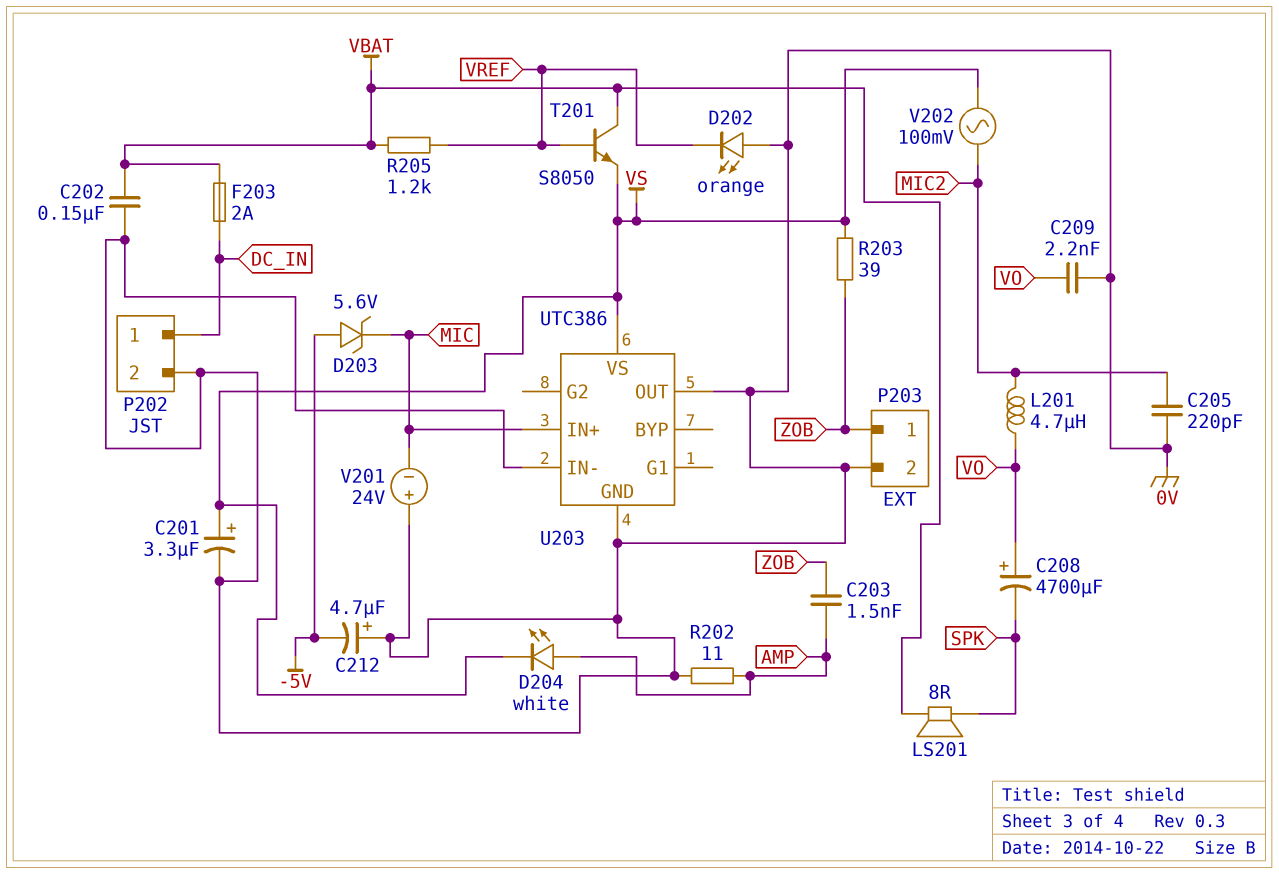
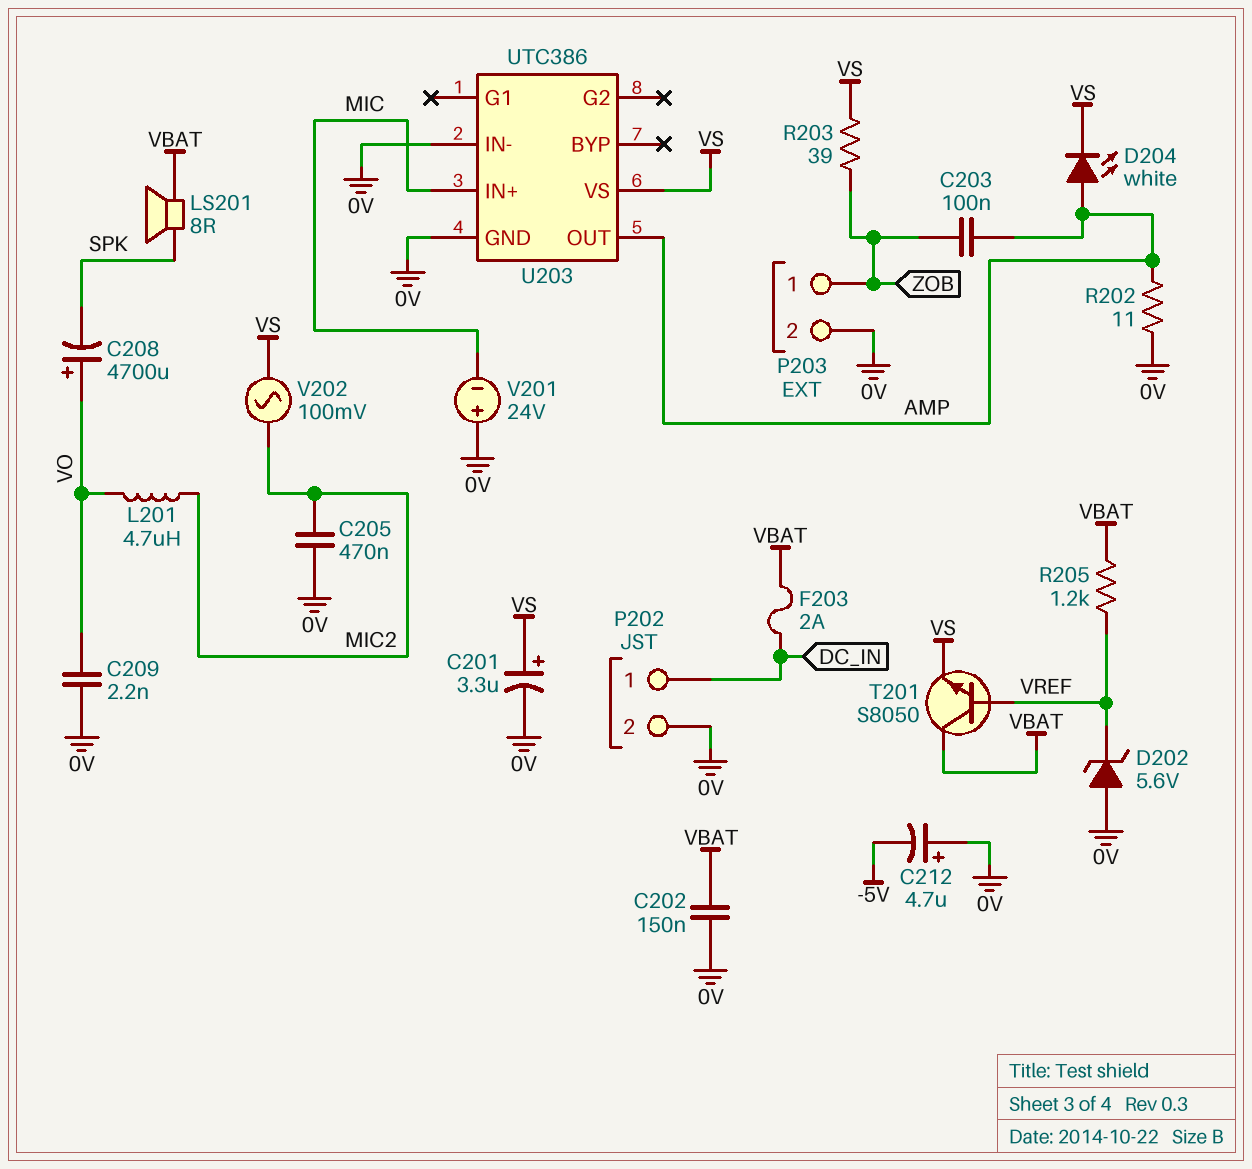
C203: 1.5nF (AMP, ZOB) -> 100nF (AMP, ZOB)
C205: 220pF (0V, MIC2) -> 470nF (0V, MIC2)
D202: LED orange (A 0V, K VREF) -> zener 5.6V (A 0V, K VREF)
D203: zener 5.6V (A -5V, K MIC) -> none
U203 pin OUT: 0V -> AMP

